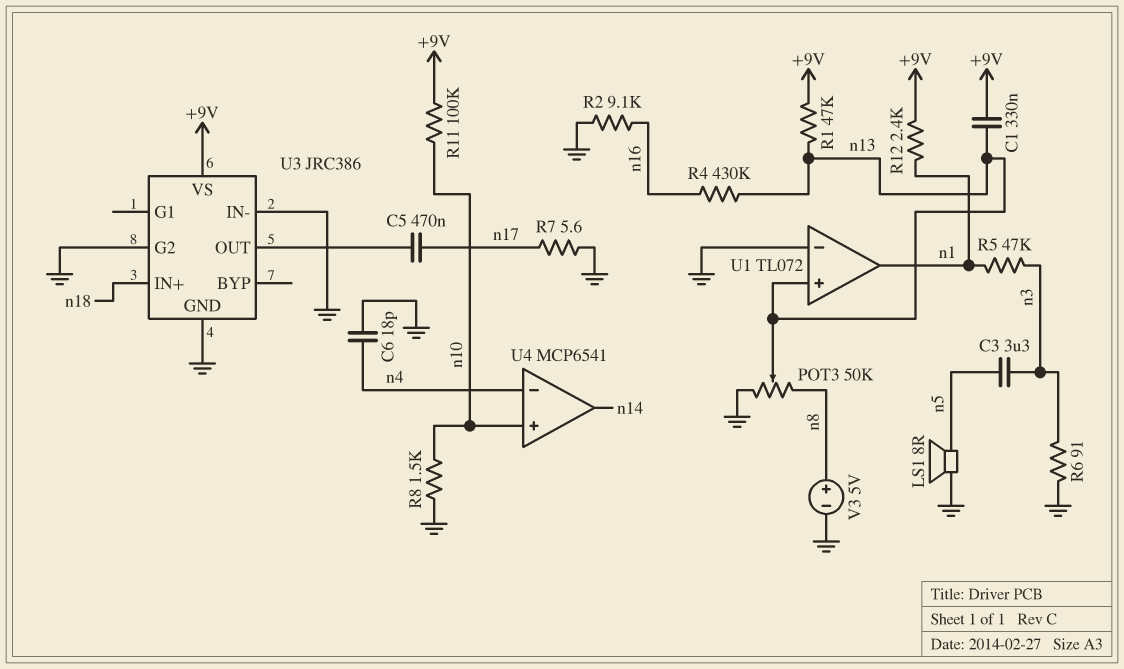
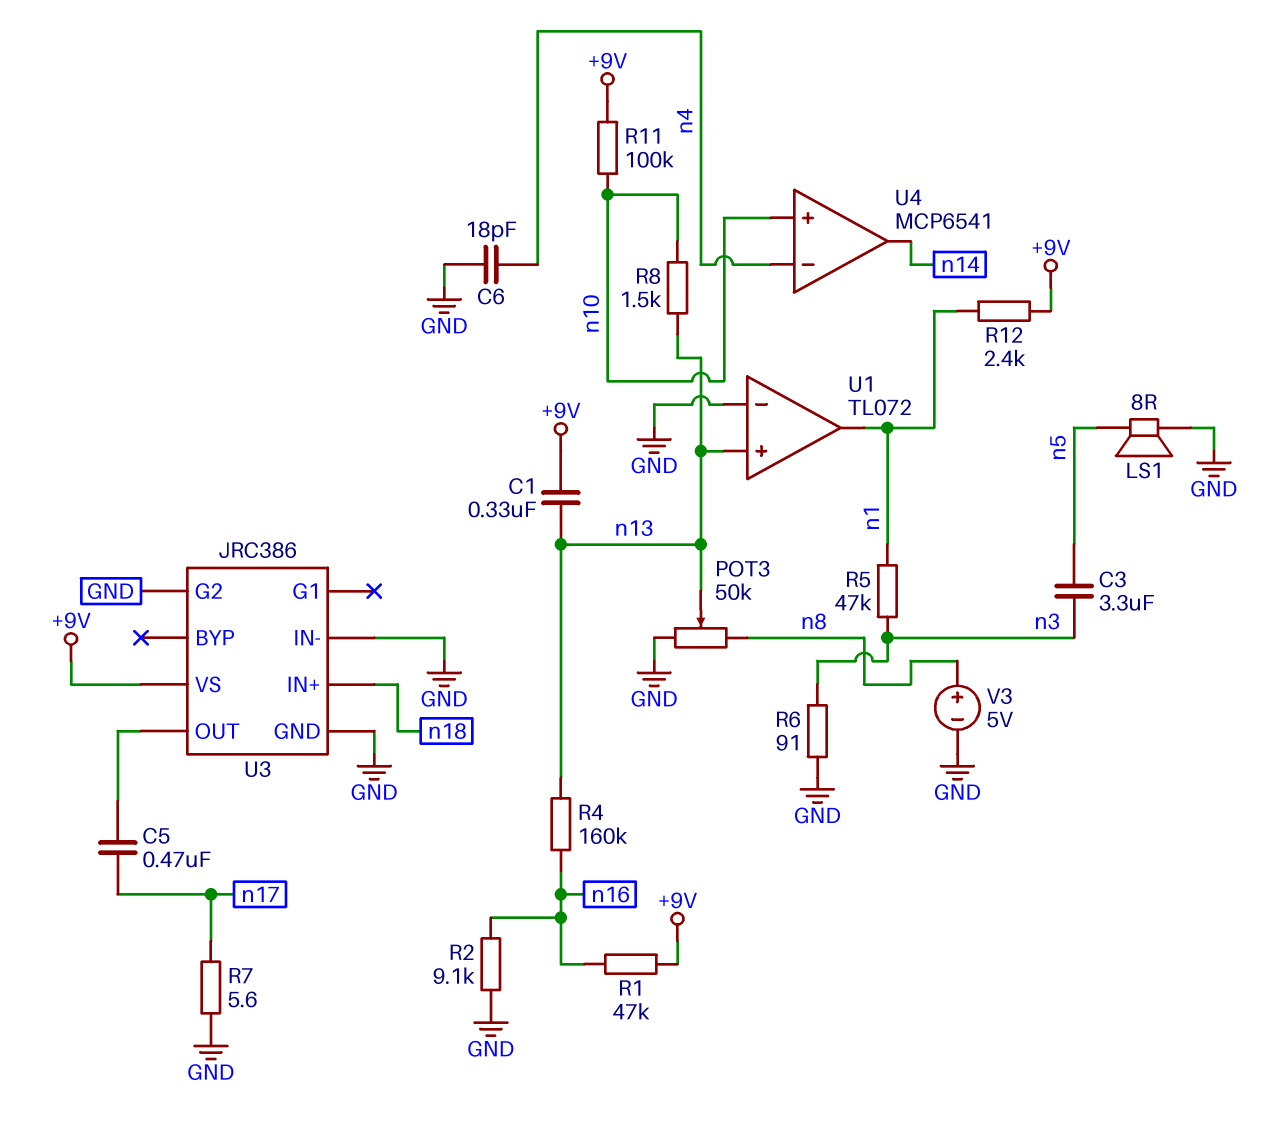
R1: 47k (+9V, n13) -> 47k (+9V, n16)
R4: 430k (n13, n16) -> 160k (n13, n16)
R8: 1.5k (GND, n10) -> 1.5k (n10, n13)

